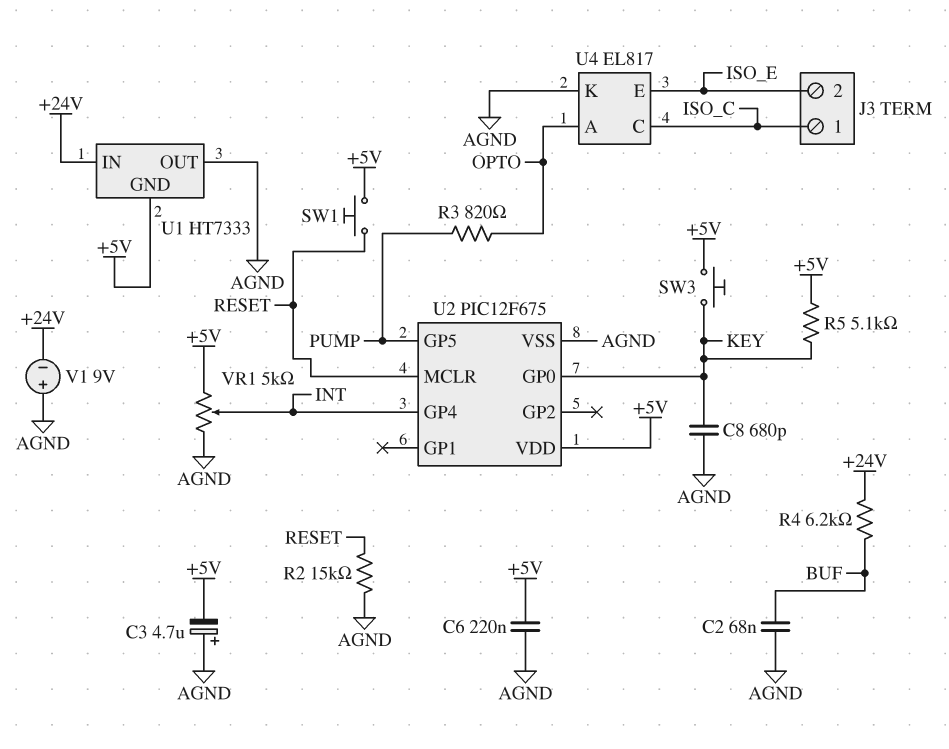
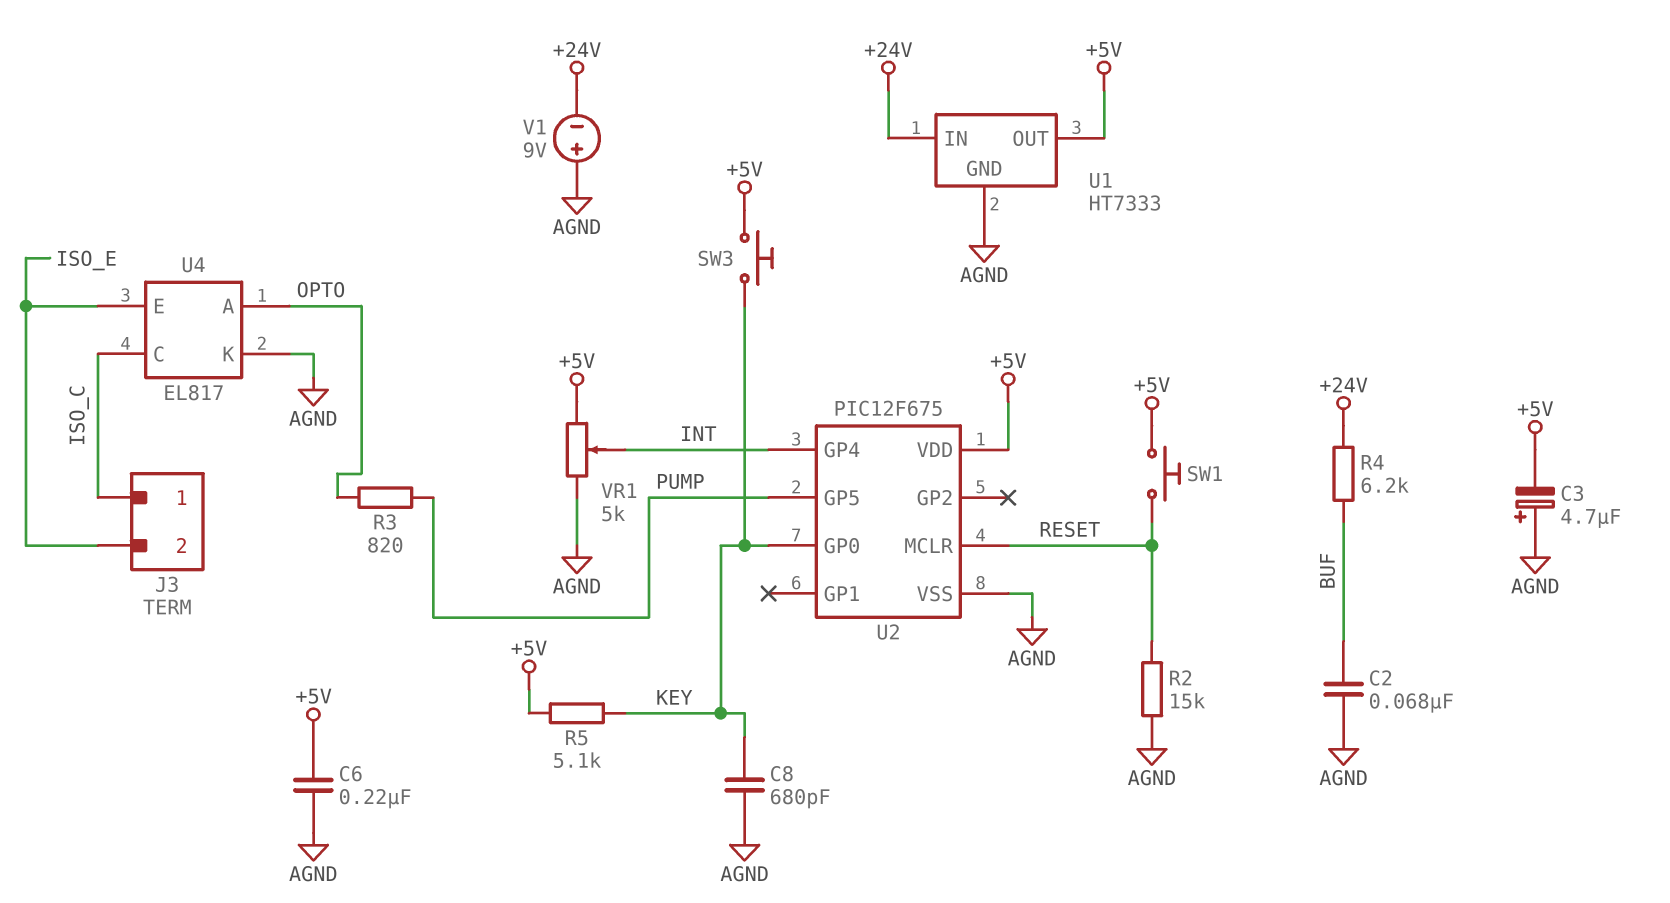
U1 pin GND: +5V -> AGND
U1 pin OUT: AGND -> +5V

